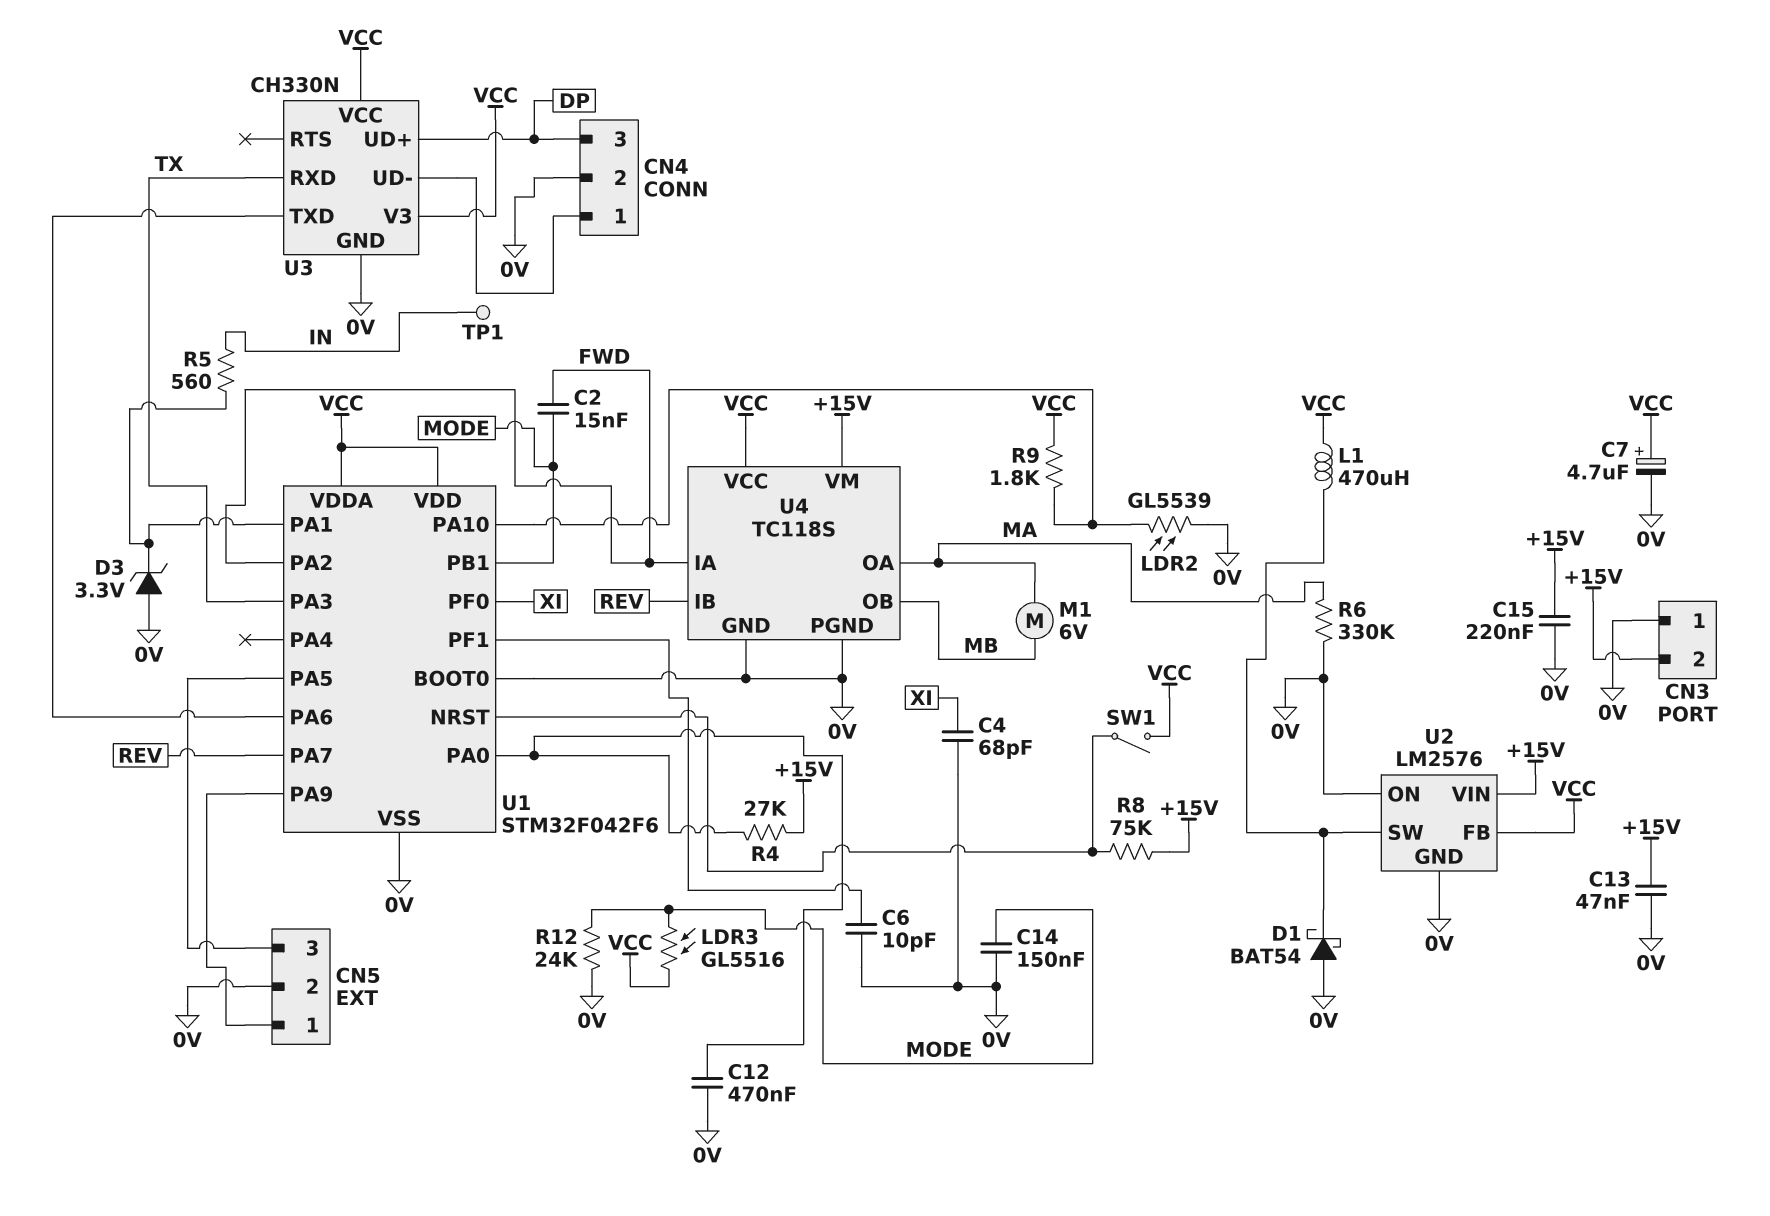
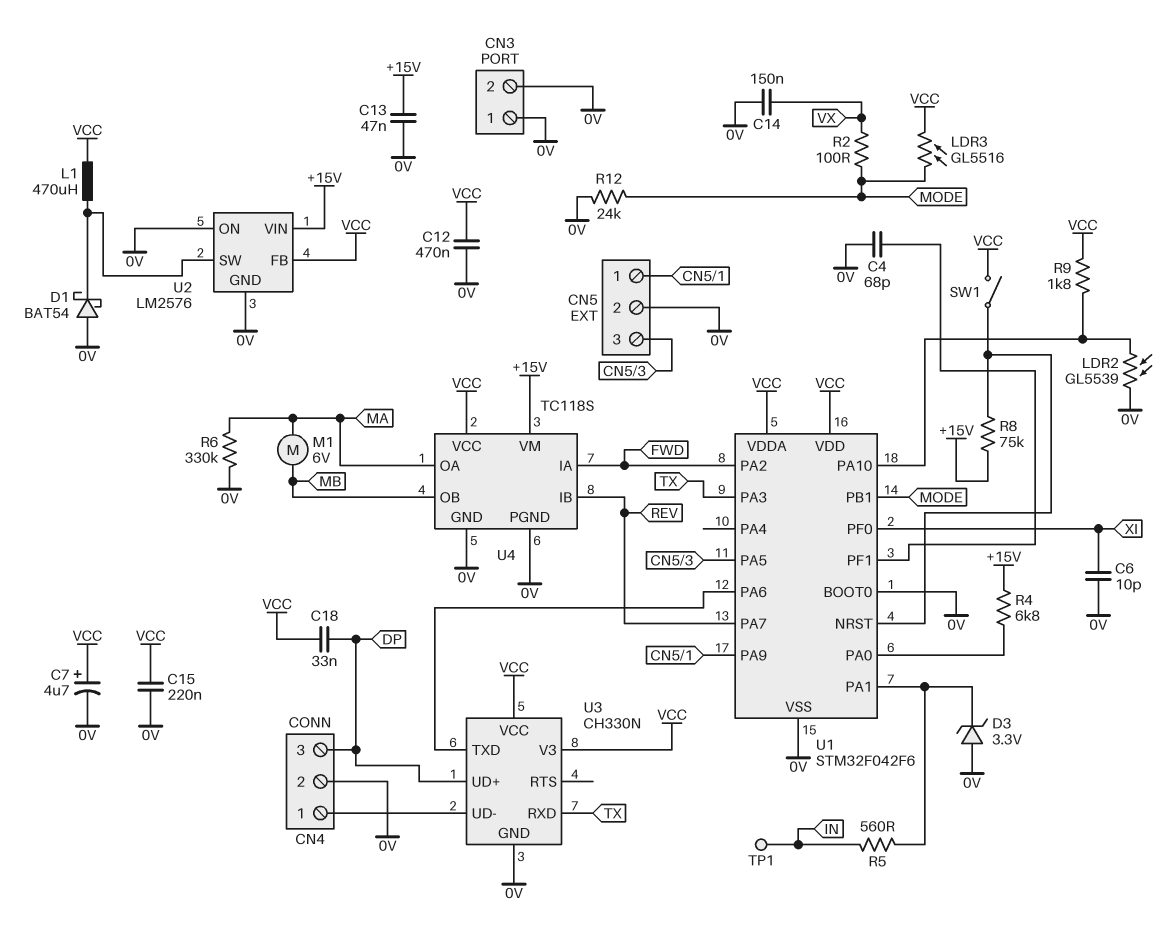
C2: 15nF (FWD, MODE) -> none
C4: 68pF (0V, XI) -> 68pF (0V, U1/PF1)
C6: 10pF (0V, U1/PF1) -> 10pF (0V, XI)
C12: 470nF (0V, U1/PA0) -> 470nF (0V, VCC)
C14: 150nF (0V, MODE) -> 150nF (0V, VX)
C15: 220nF (+15V, 0V) -> 220nF (0V, VCC)
C18: none -> 33nF (DP, VCC)
CN3 pin 2: +15V -> 0V
R2: none -> 100 (MODE, VX)
R4: 27k (+15V, U1/PA0) -> 6.8k (+15V, U1/PA0)

